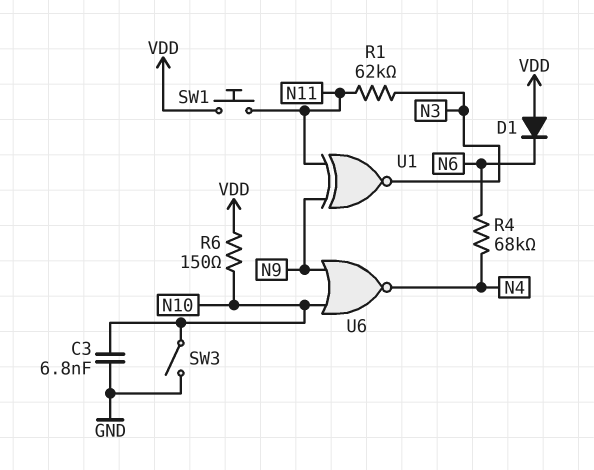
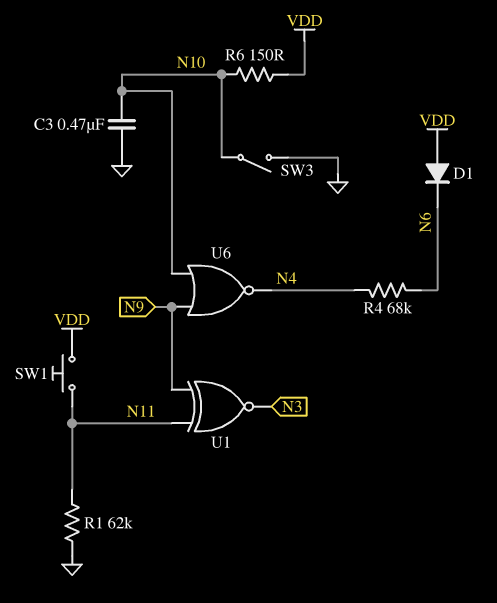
C3: 6.8nF (GND, N10) -> 470nF (GND, N10)
R1: 62k (N3, N11) -> 62k (GND, N11)

